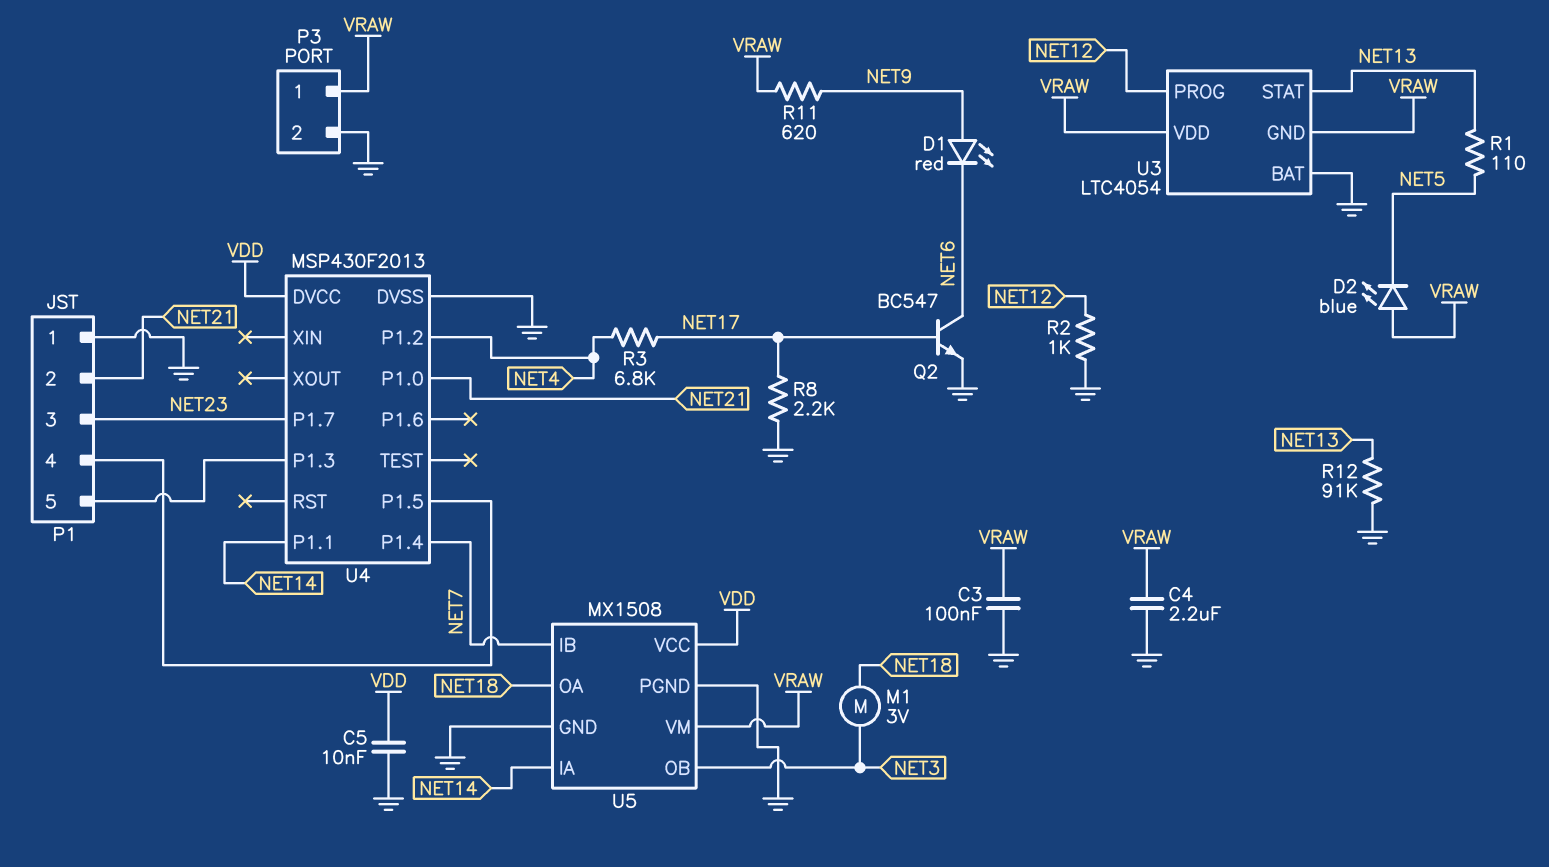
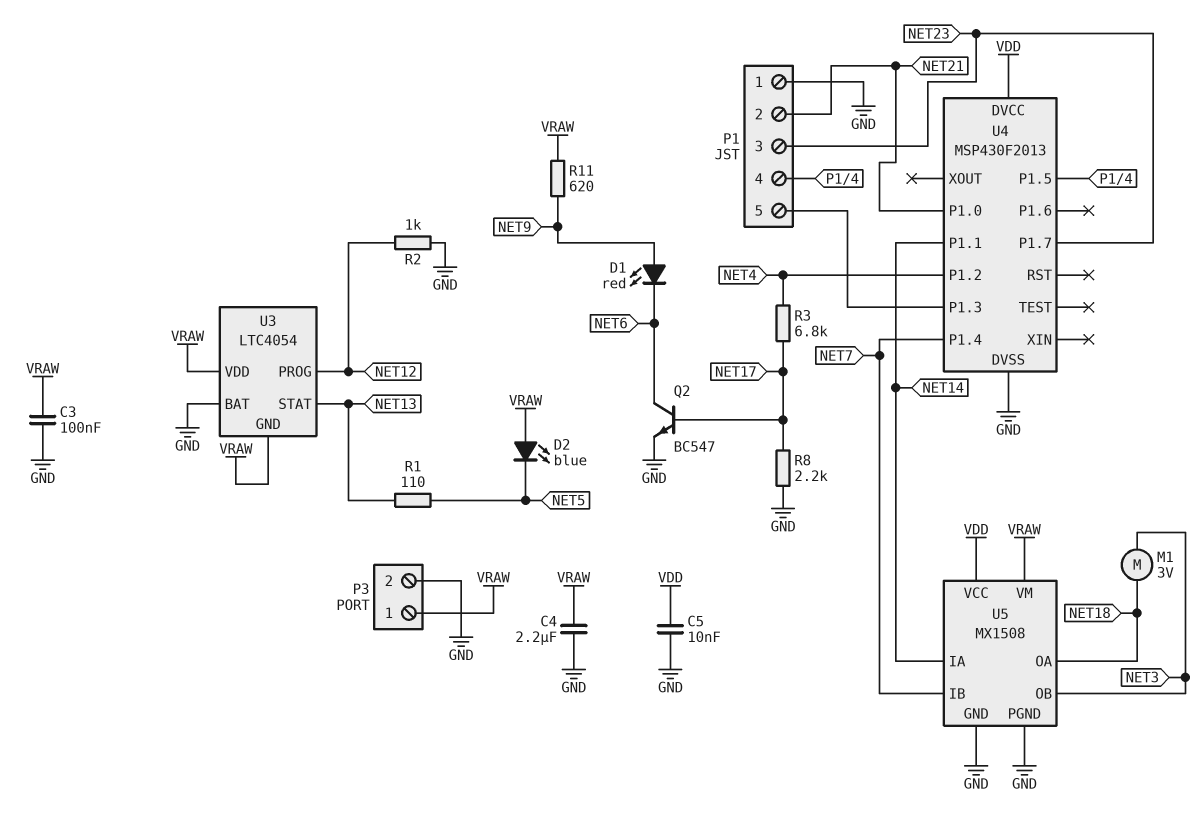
R12: 91k (GND, NET13) -> none

